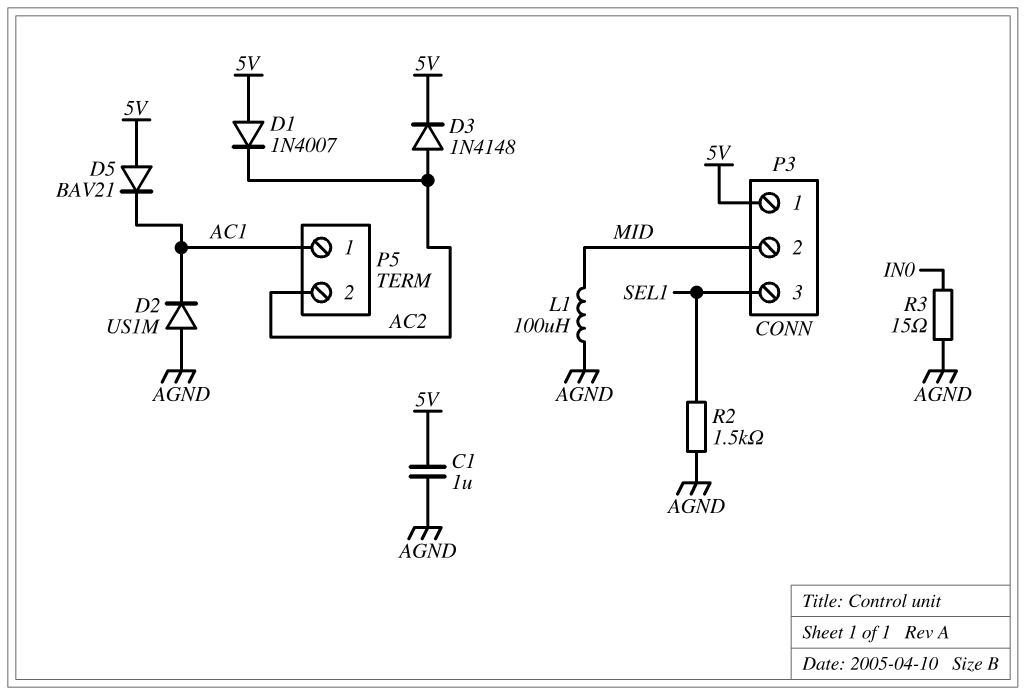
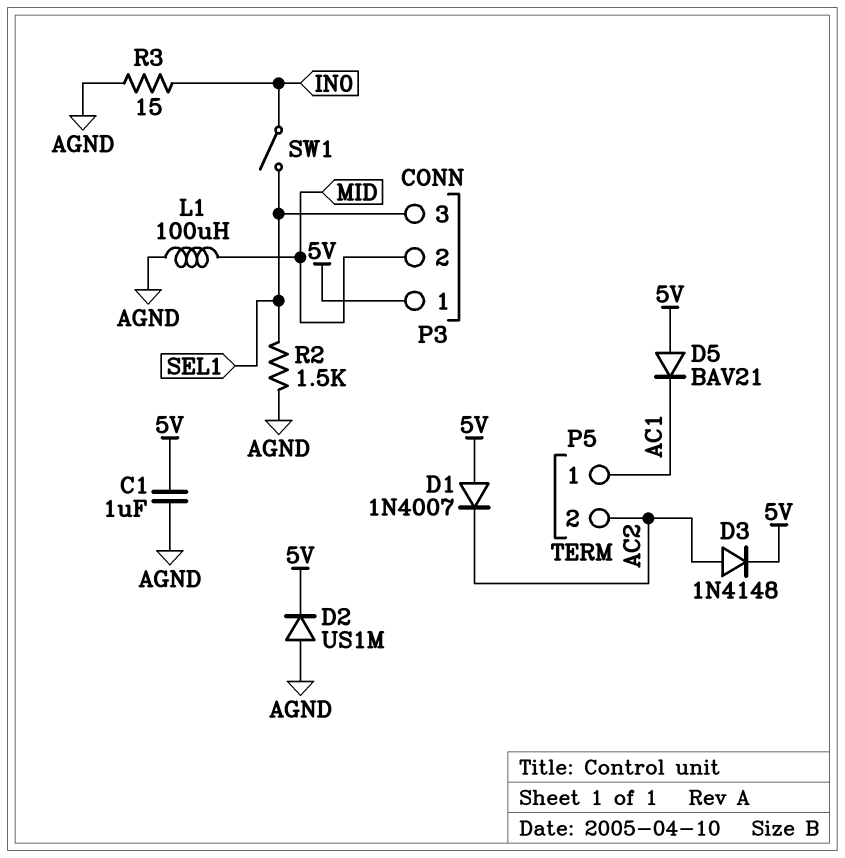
D2: diode US1M (A AGND, K AC1) -> diode US1M (A AGND, K 5V)
SW1: none -> switch (IN0, SEL1)

